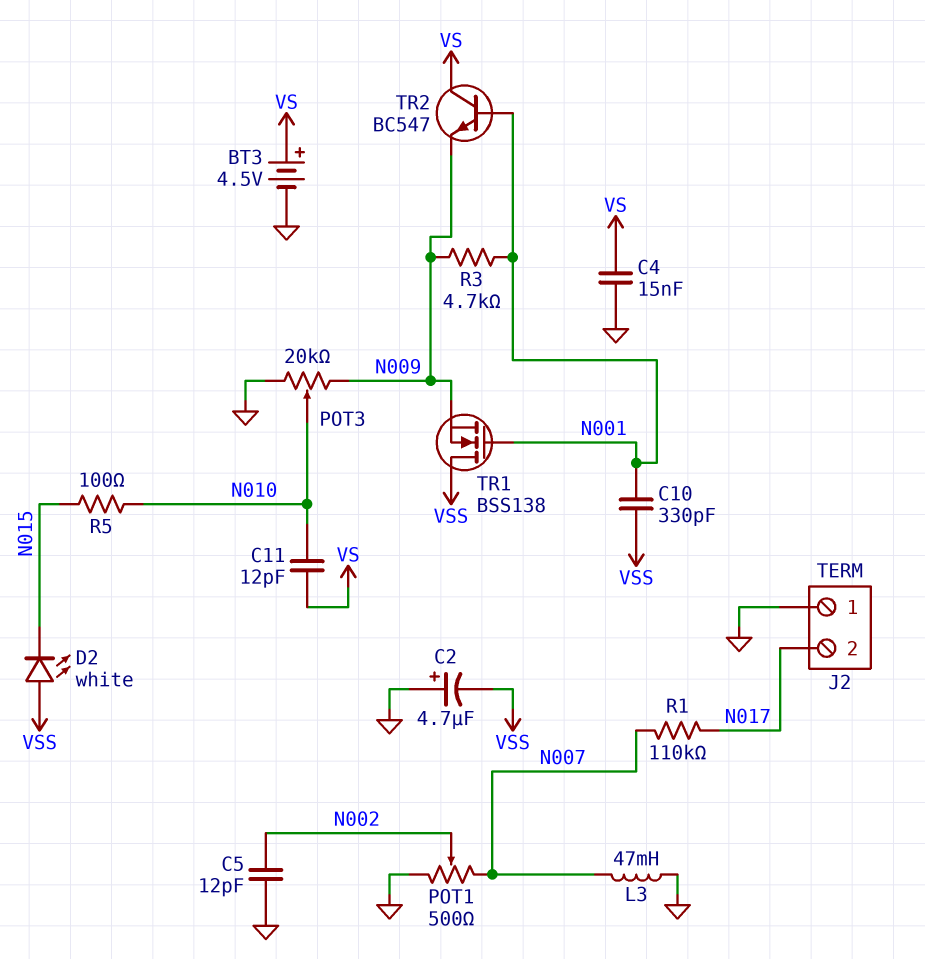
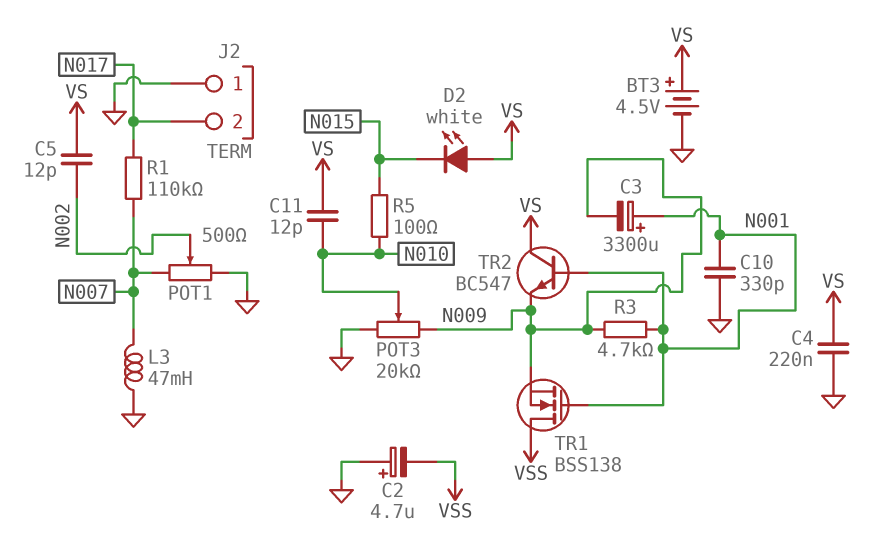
C3: none -> 3300uF (plus N001, minus N009)
C4: 15nF (GND, VS) -> 220nF (GND, VS)
C5: 12pF (GND, N002) -> 12pF (N002, VS)
C10: 330pF (N001, VSS) -> 330pF (GND, N001)
D2: LED white (A VSS, K N015) -> LED white (A VS, K N015)

